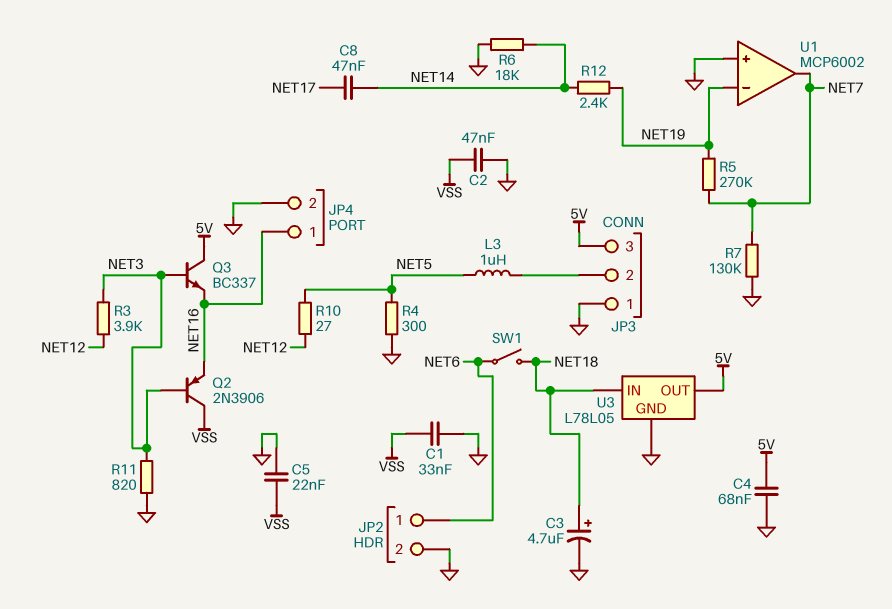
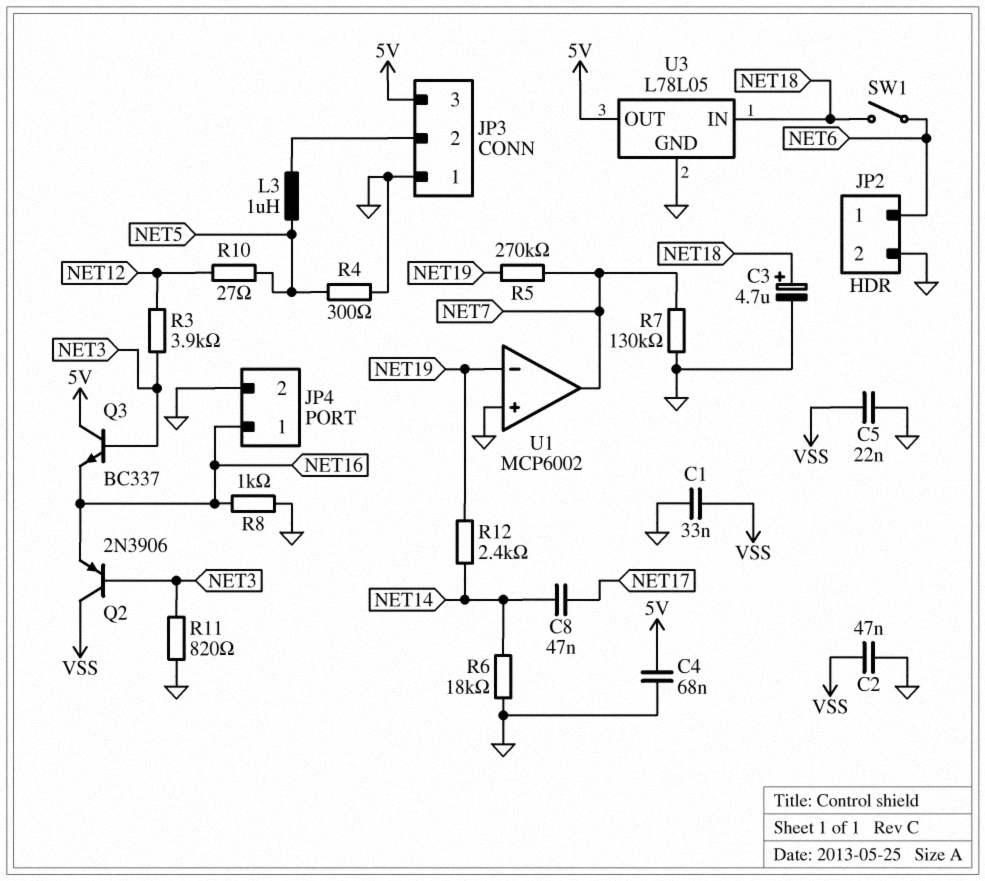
R8: none -> 1k (GND, NET16)

